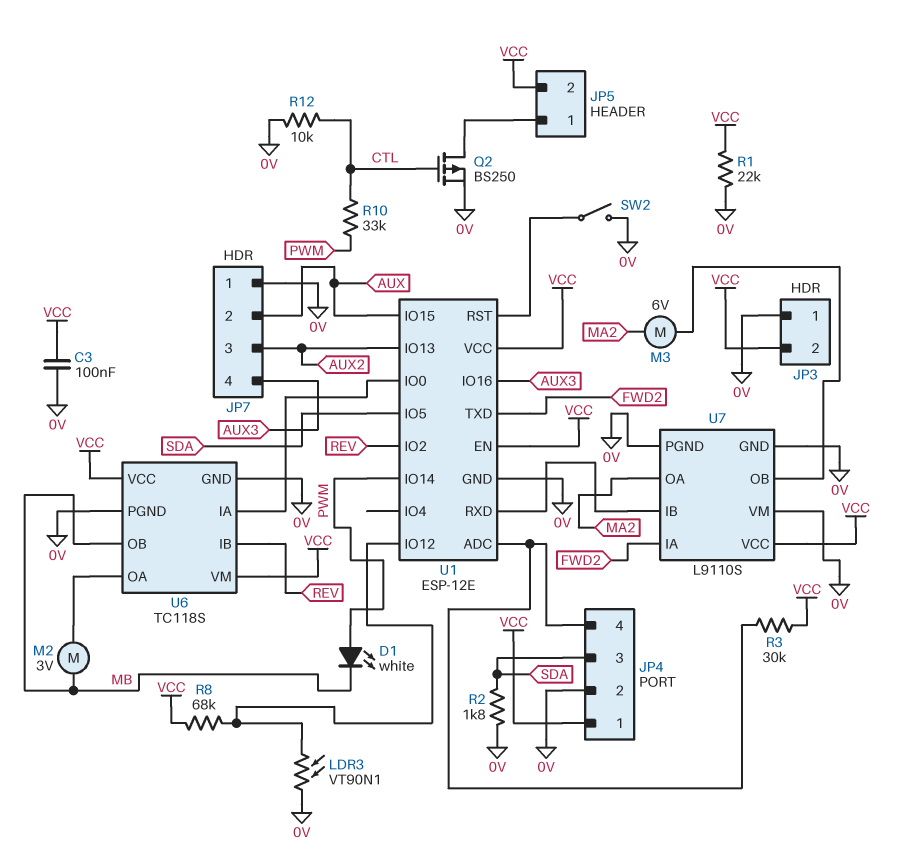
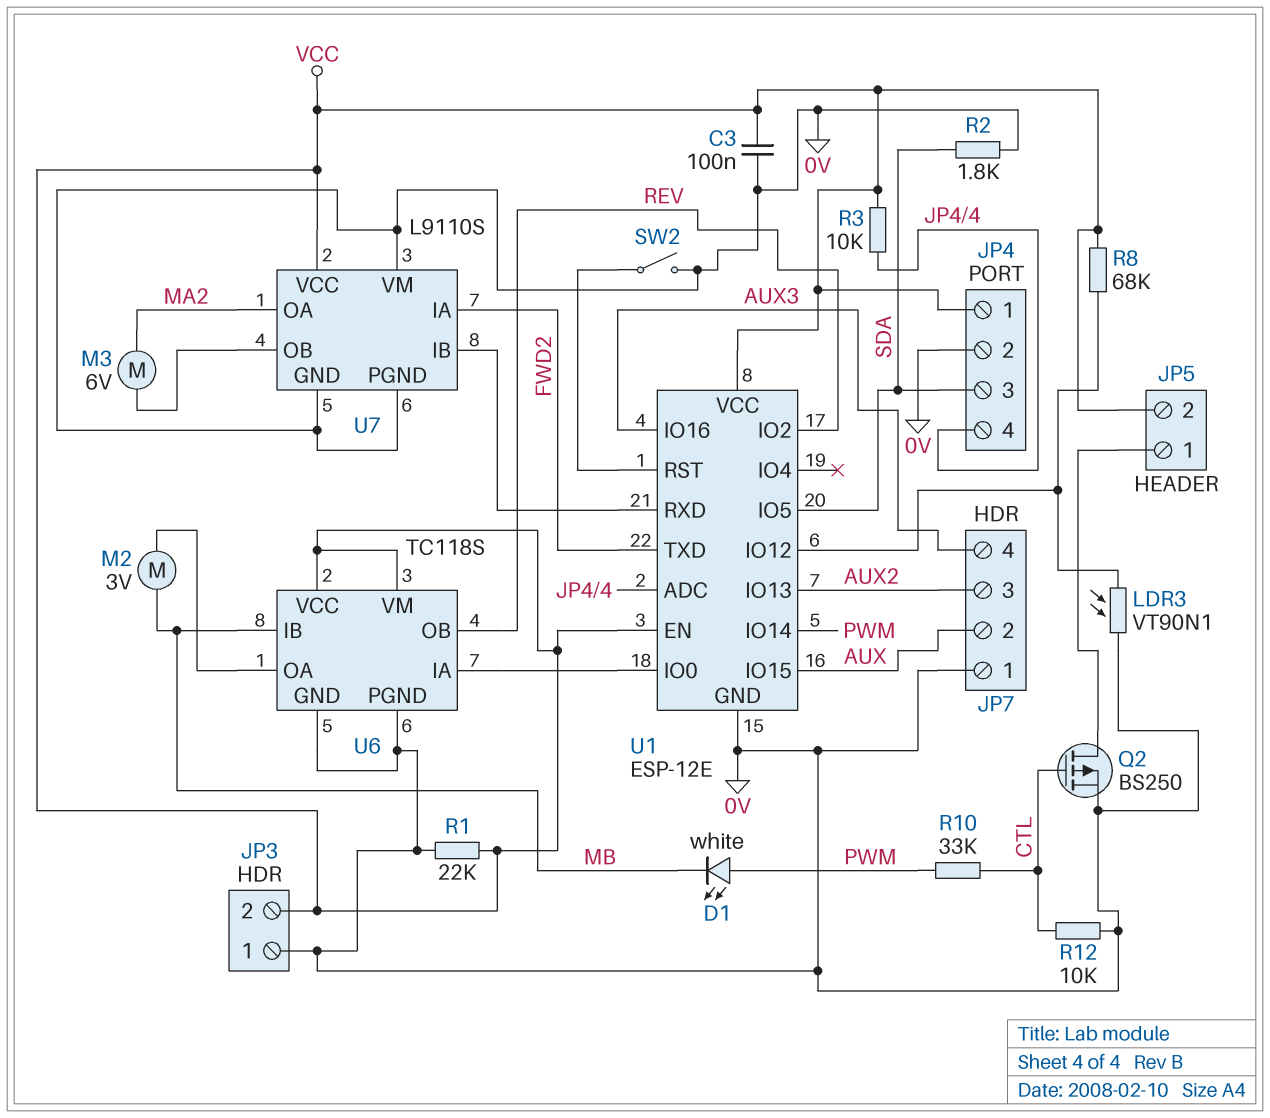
R3: 30k (JP4/4, VCC) -> 10k (JP4/4, VCC)
U6 pin IB: REV -> MB
U6 pin OB: MB -> REV

